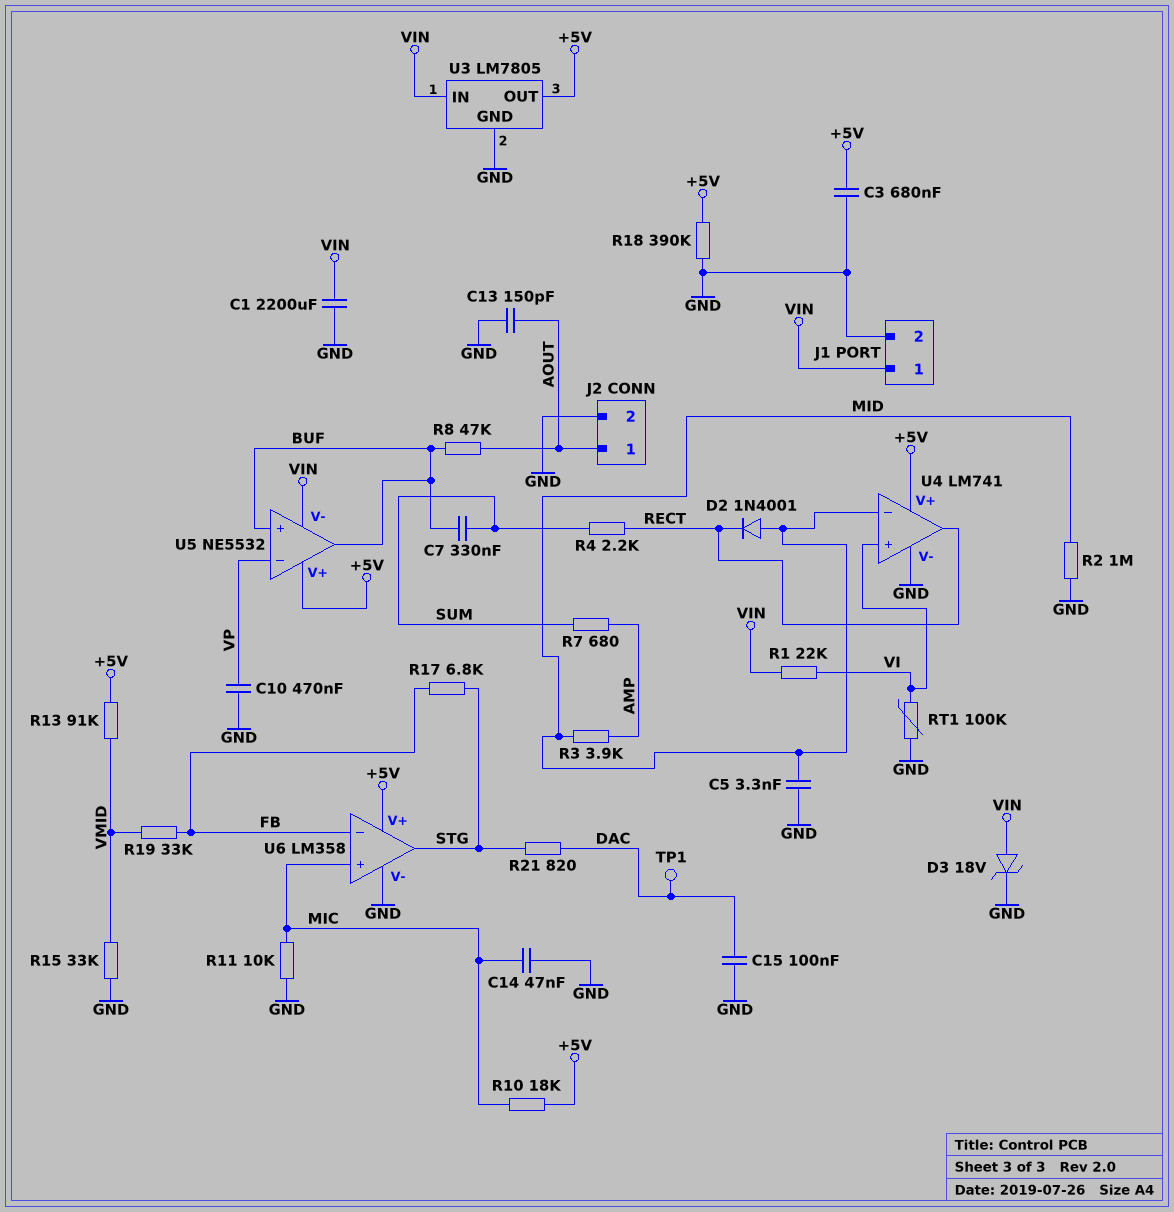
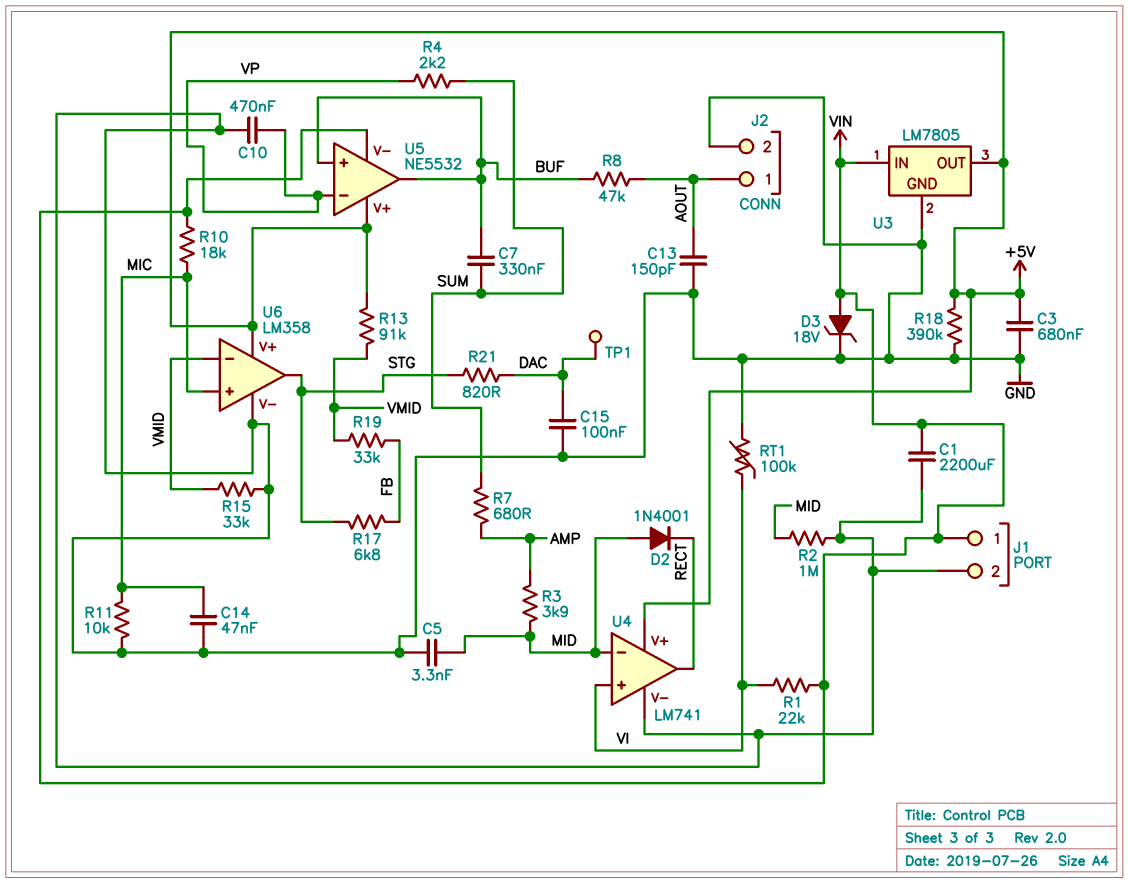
R4: 2.2k (RECT, SUM) -> 2.2k (SUM, VP)
R10: 18k (+5V, MIC) -> 18k (MIC, VIN)
U6 pin in-: FB -> VMID

